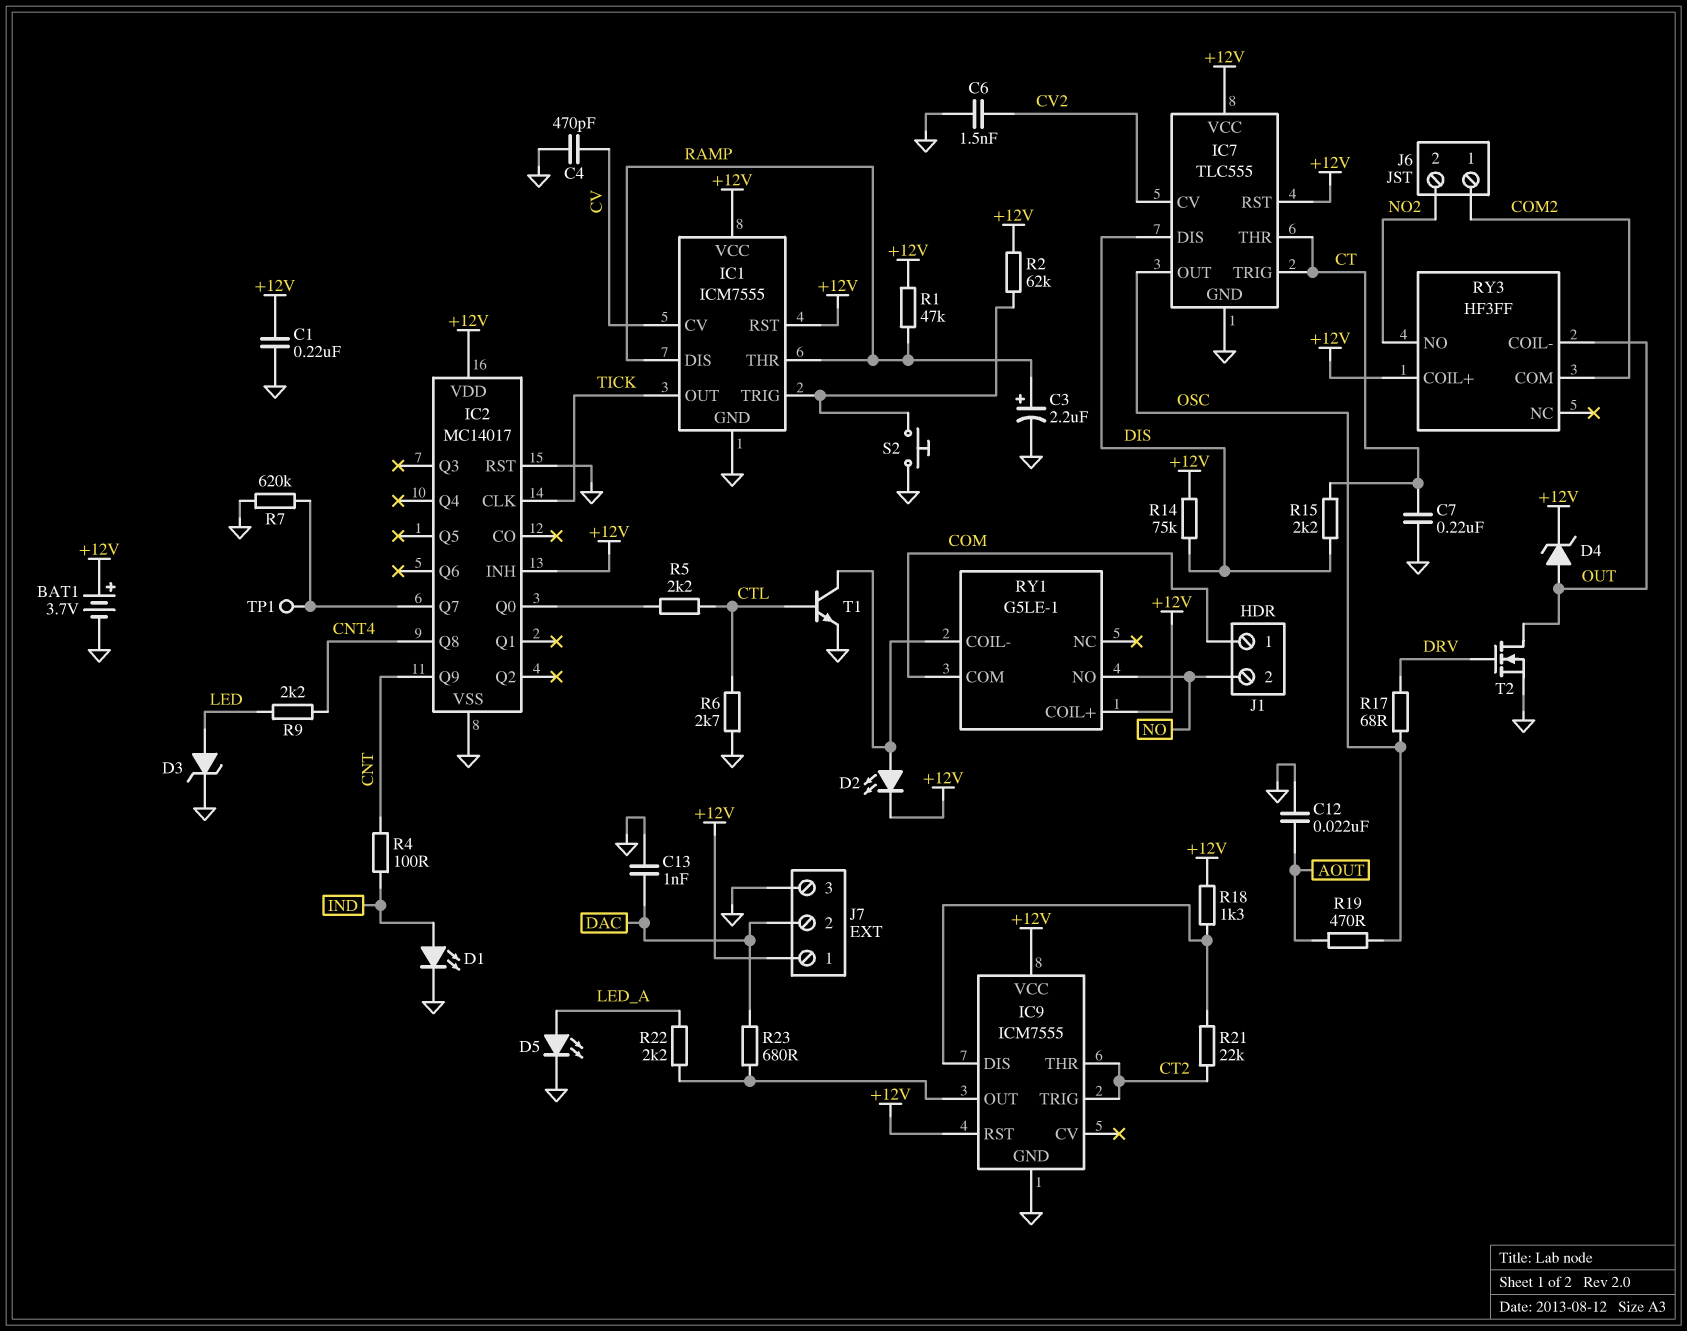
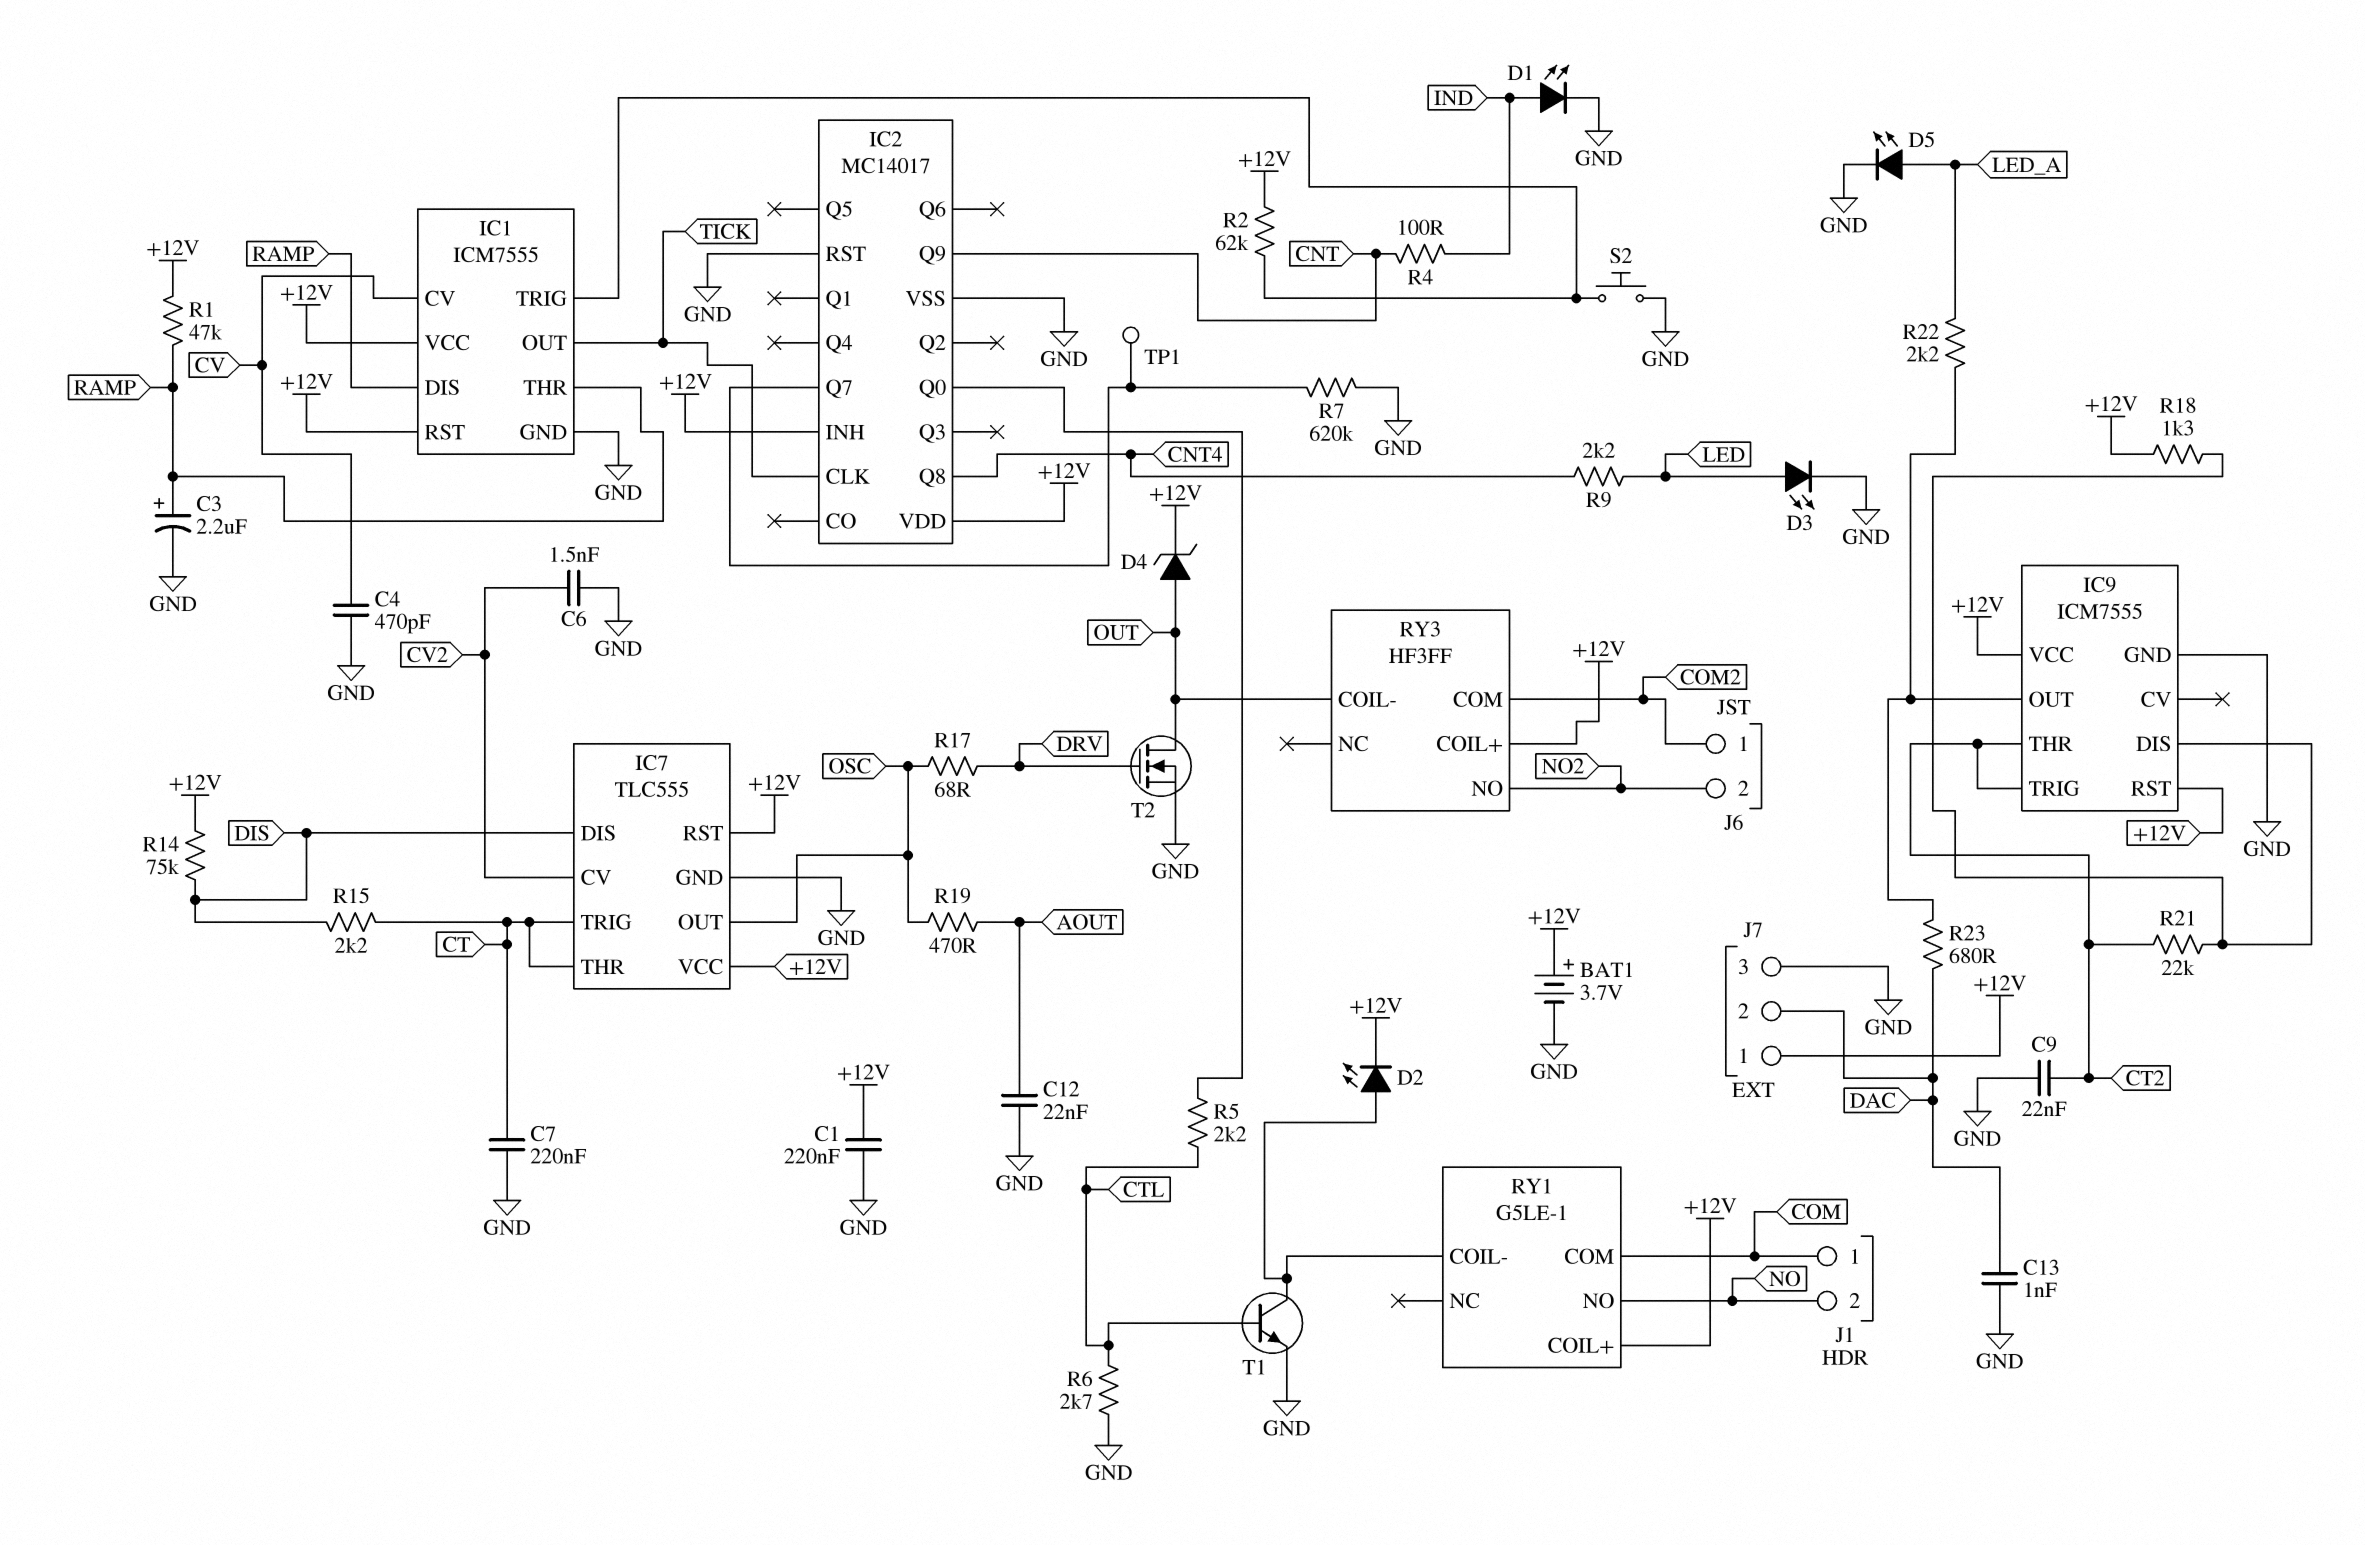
C9: none -> 22nF (CT2, GND)
D3: zener (A LED, K GND) -> LED (A LED, K GND)

